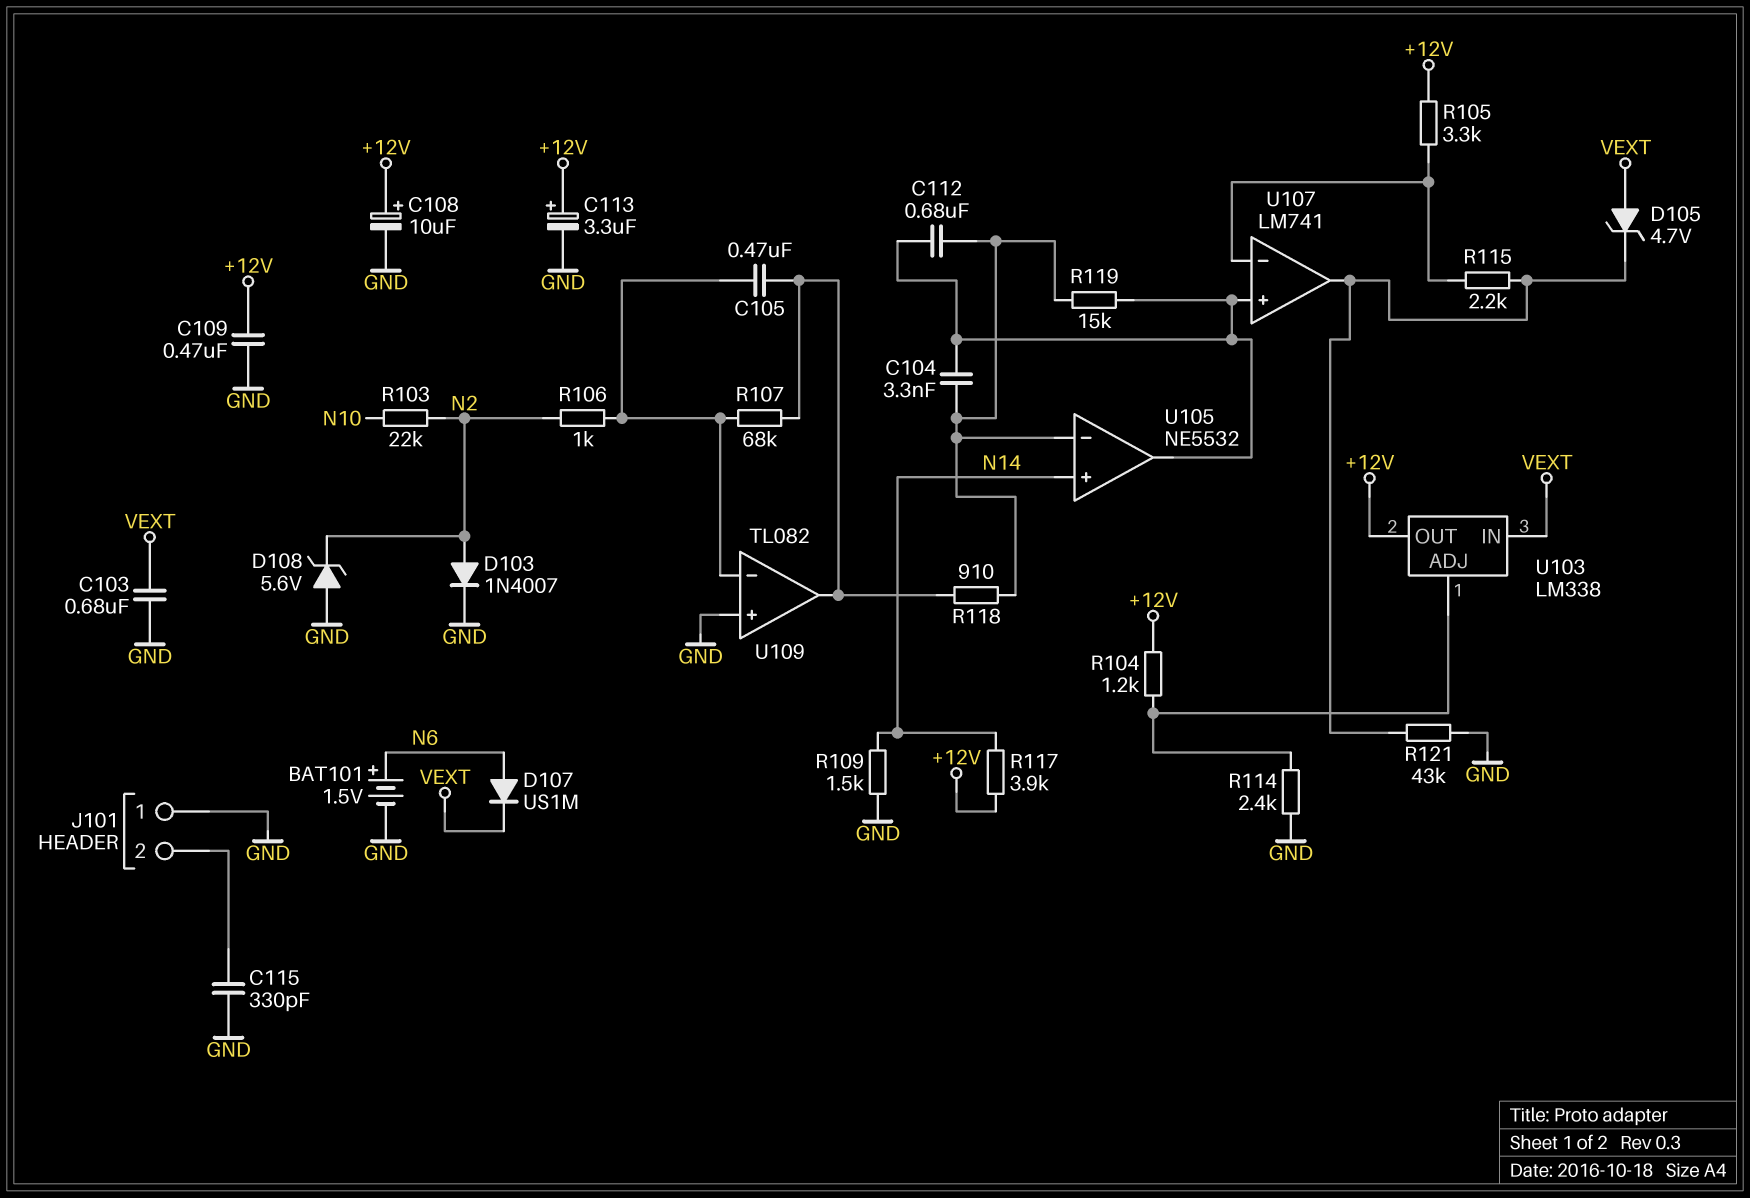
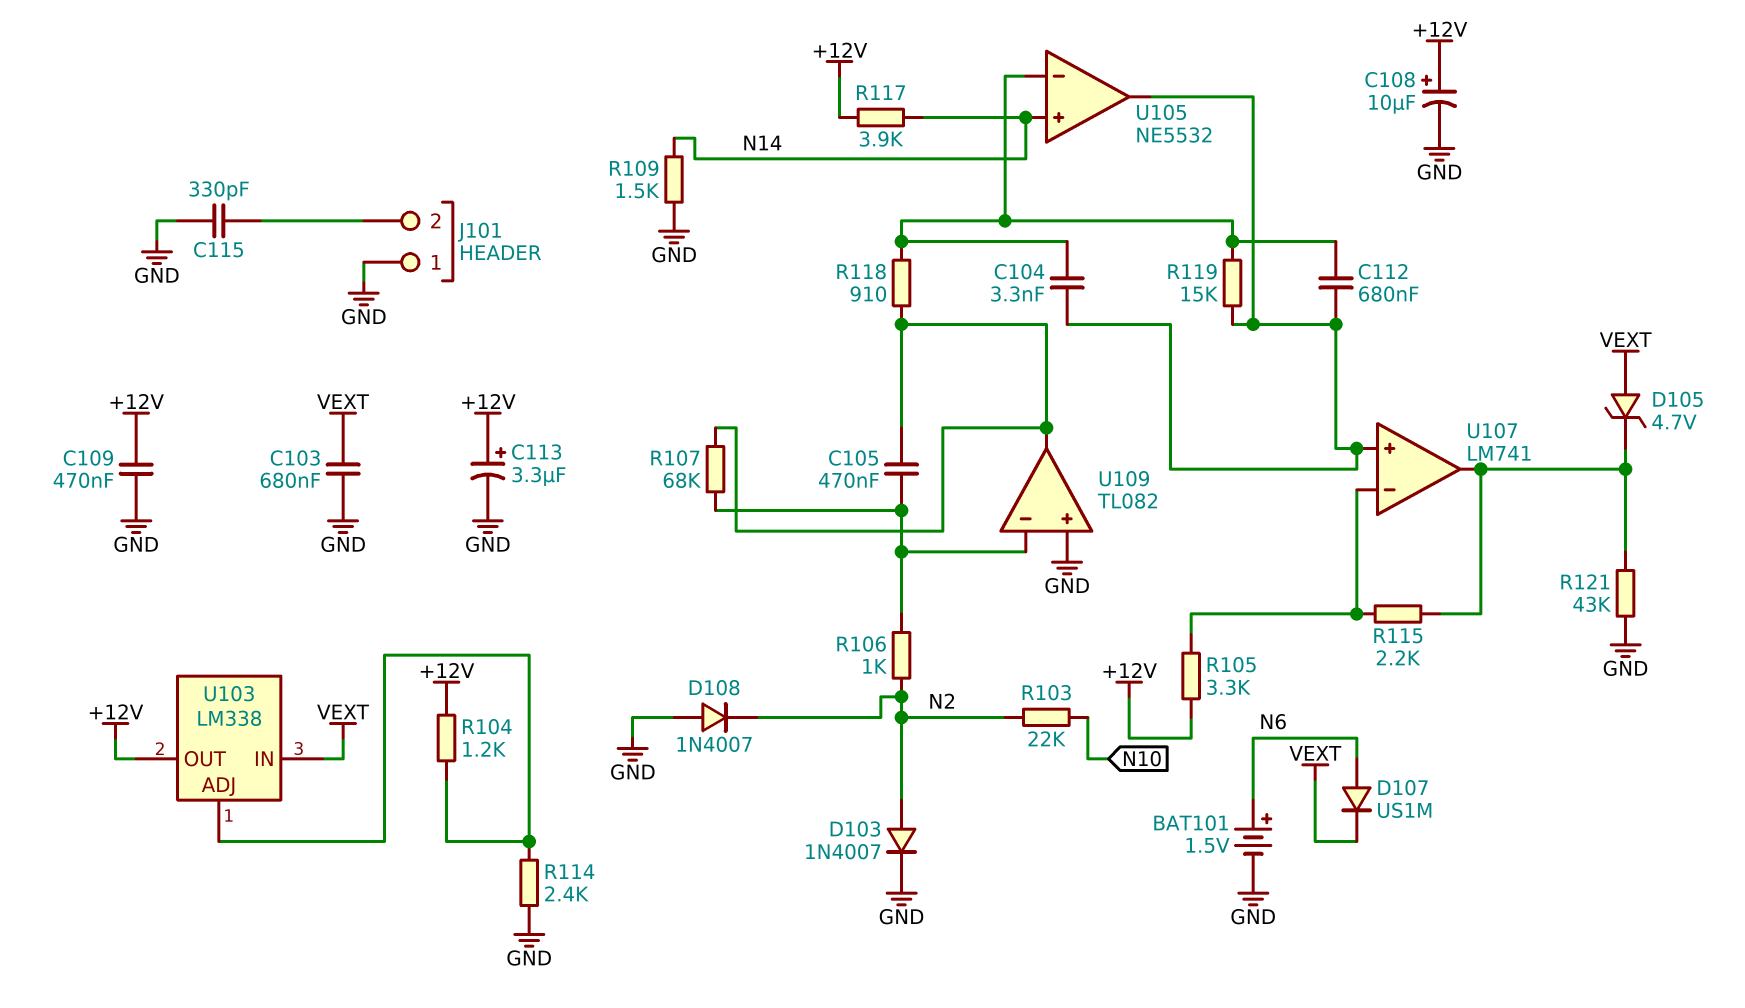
D108: zener 5.6V (A GND, K N2) -> diode 1N4007 (A GND, K N2)

